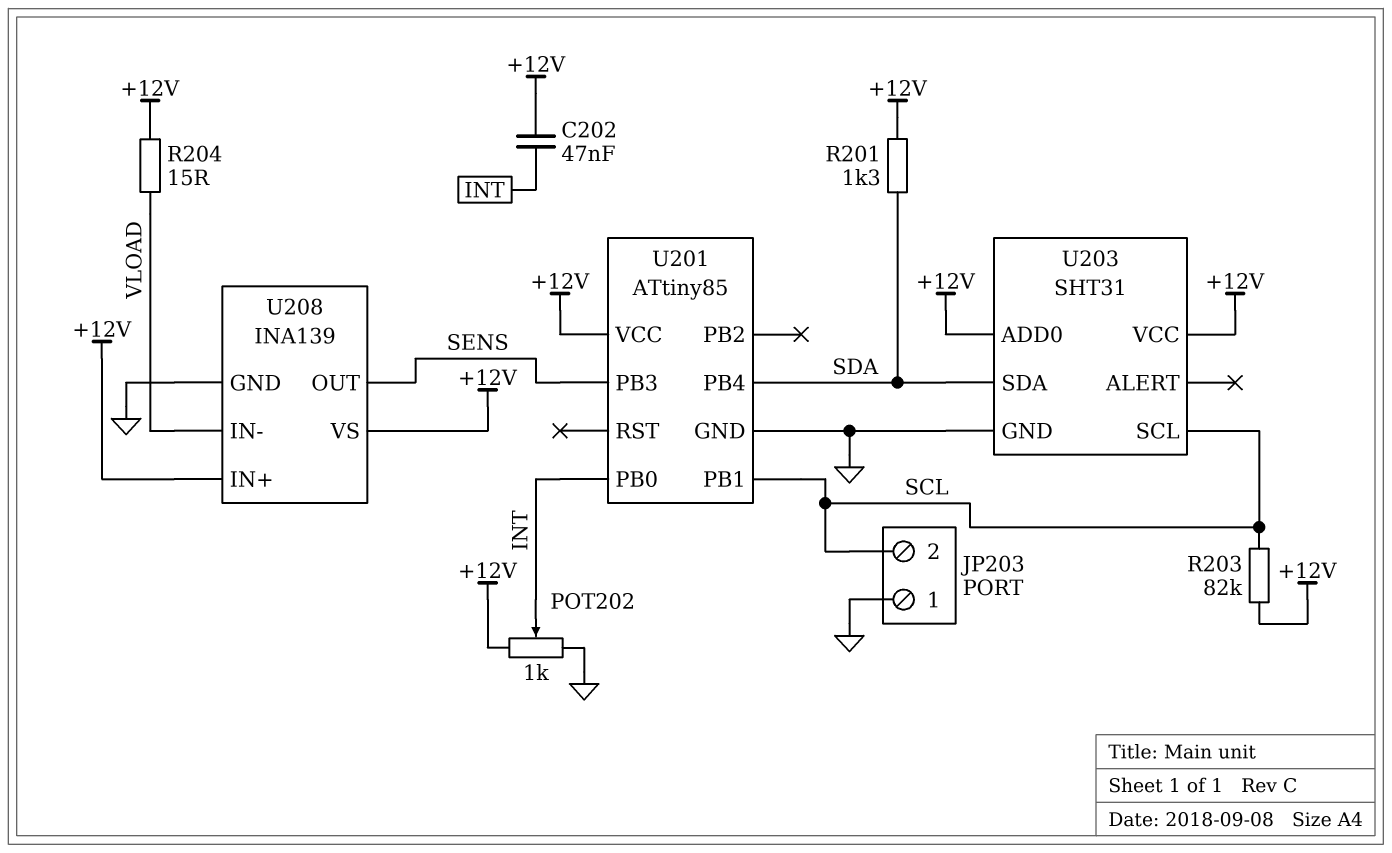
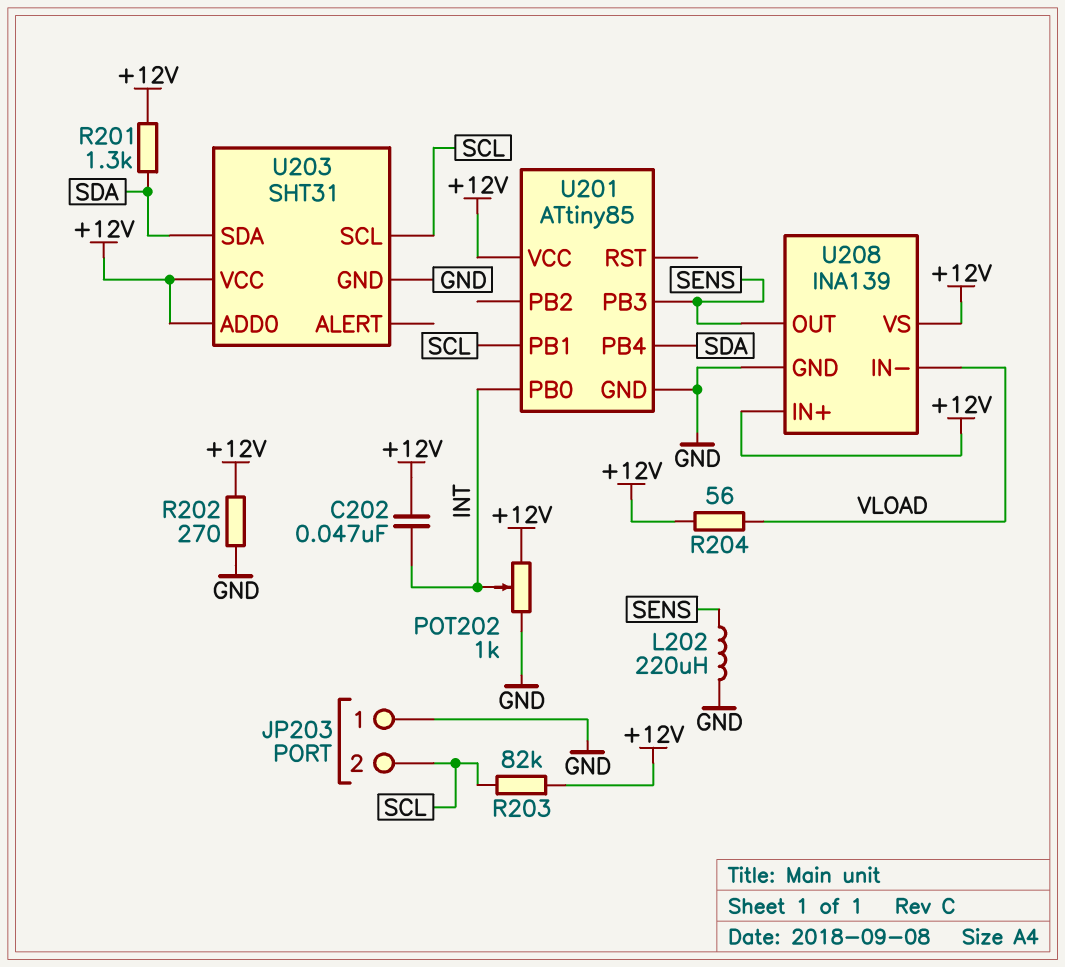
L202: none -> 220uH (GND, SENS)
R202: none -> 270 (+12V, GND)
R204: 15 (+12V, VLOAD) -> 56 (+12V, VLOAD)

